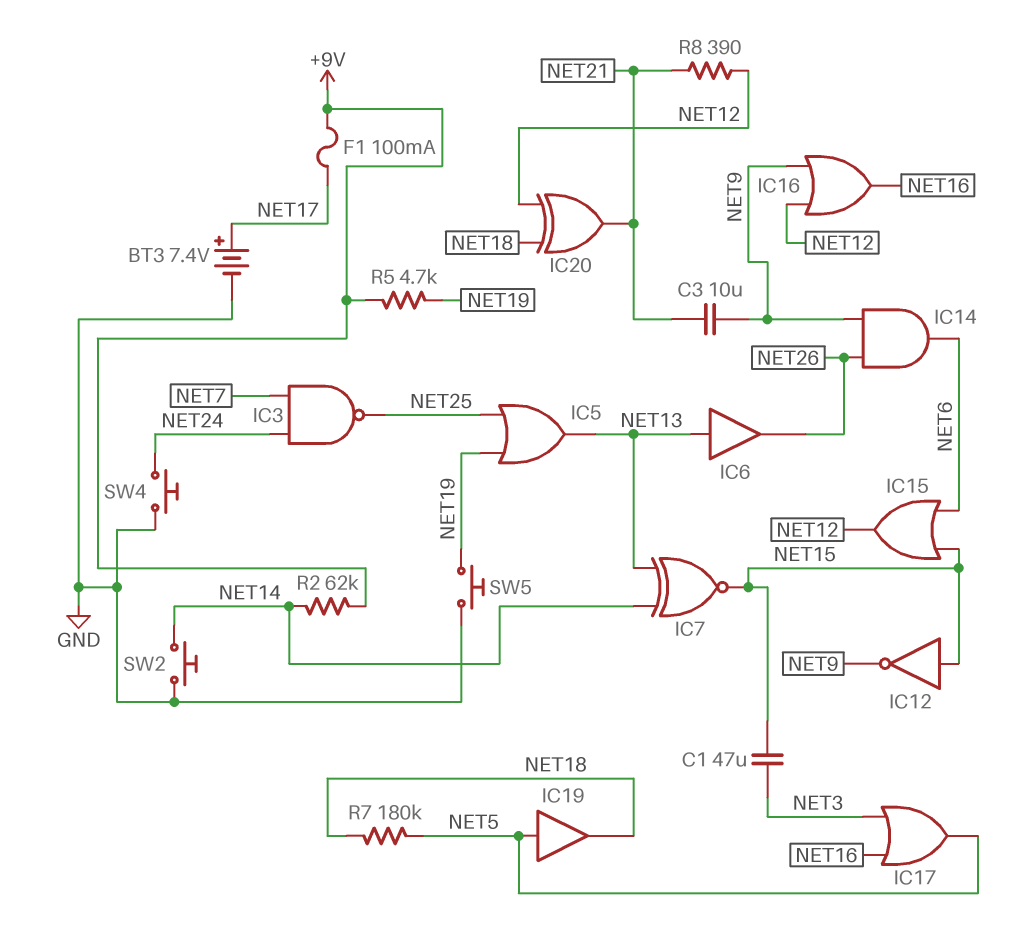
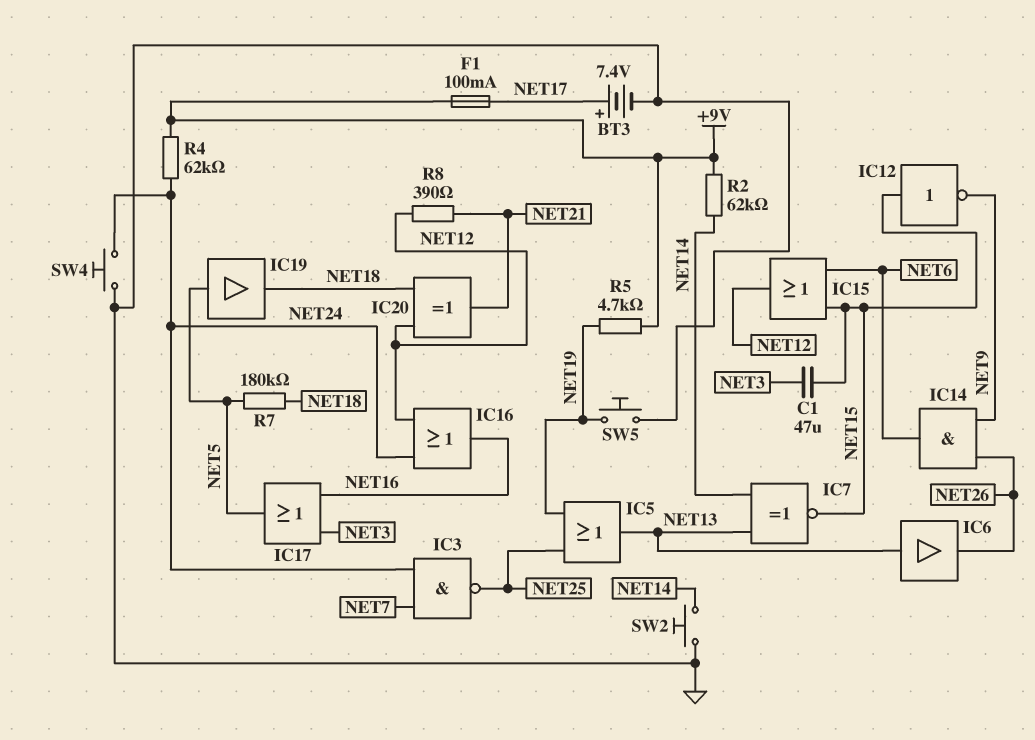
C3: 10uF (NET9, NET21) -> none
IC16: OR (in NET9, in NET12, out NET16) -> OR (in NET12, in NET24, out NET16)
R4: none -> 62k (+9V, NET24)

